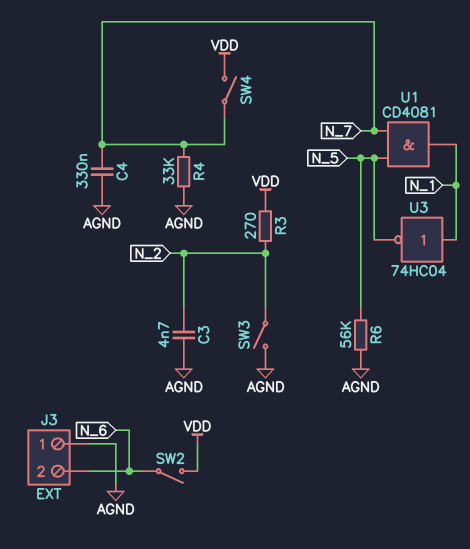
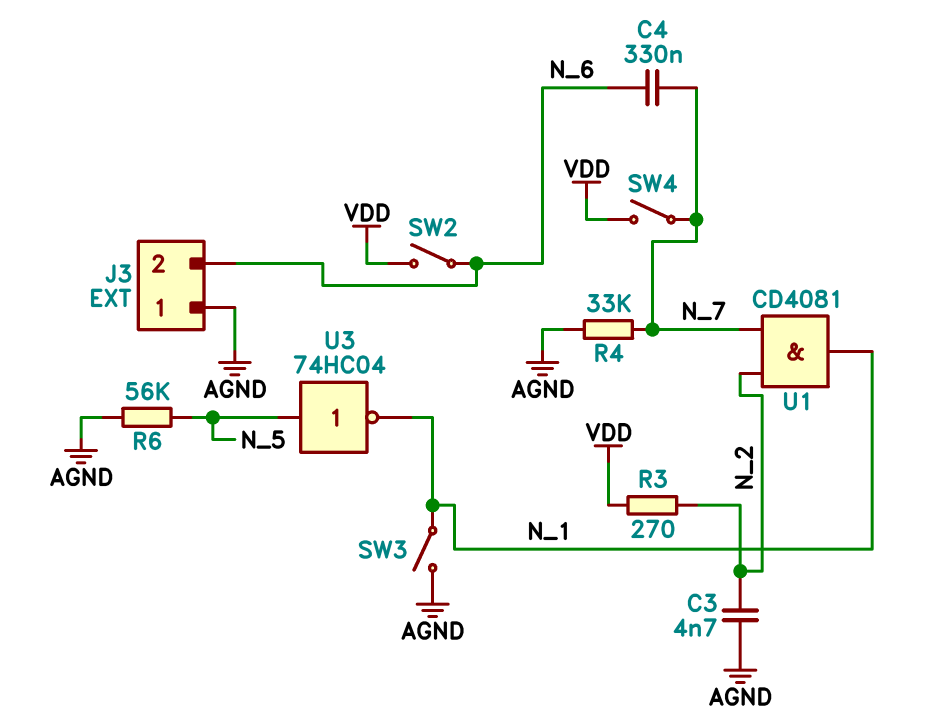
C4: 330nF (AGND, N_7) -> 330nF (N_6, N_7)
SW3: switch (AGND, N_2) -> switch (AGND, N_1)
U1: AND CD4081 (in N_5, in N_7, out N_1) -> AND CD4081 (in N_2, in N_7, out N_1)
U3: NOT 74HC04 (in N_1, out N_5) -> NOT 74HC04 (in N_5, out N_1)

